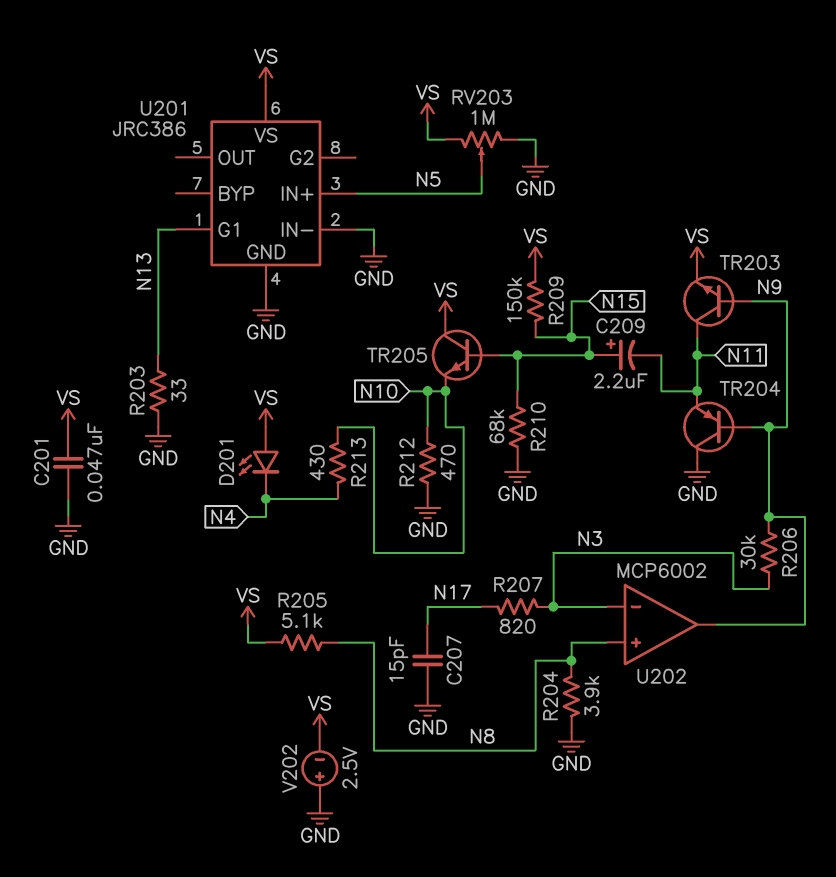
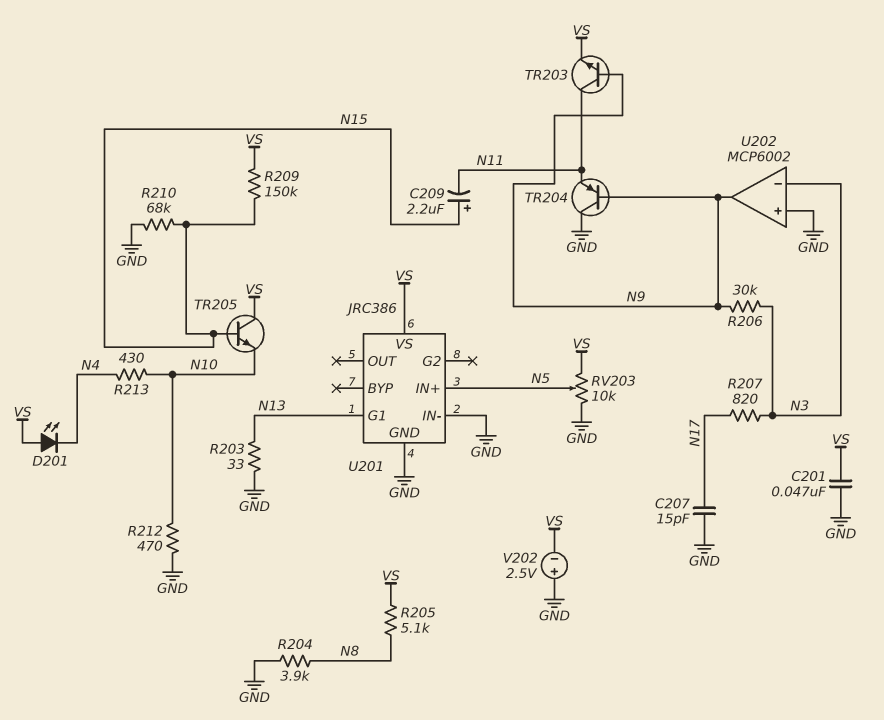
RV203: 1M (GND, VS, wiper N5) -> 10k (GND, VS, wiper N5)
U202 pin in+: N8 -> GND

